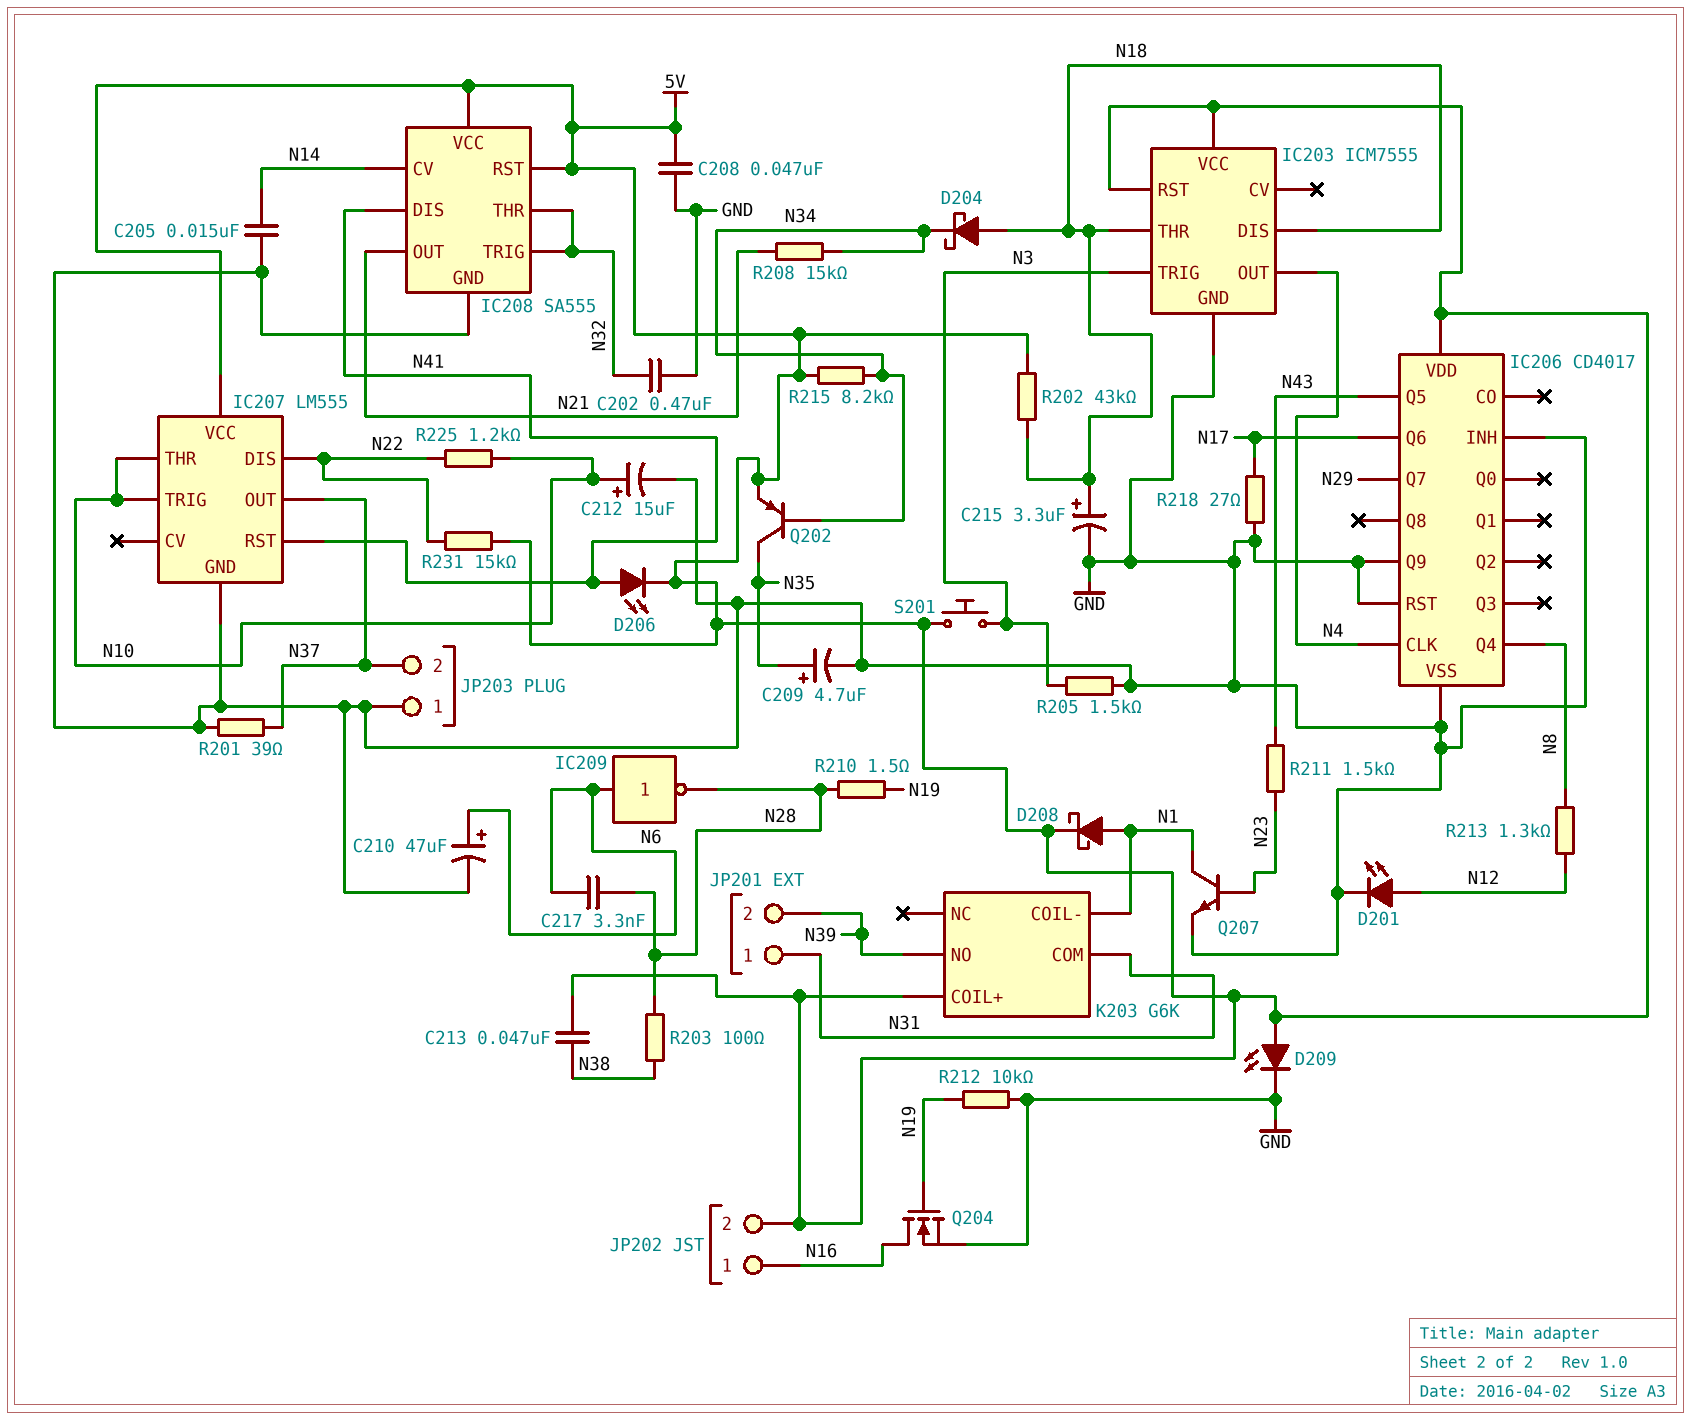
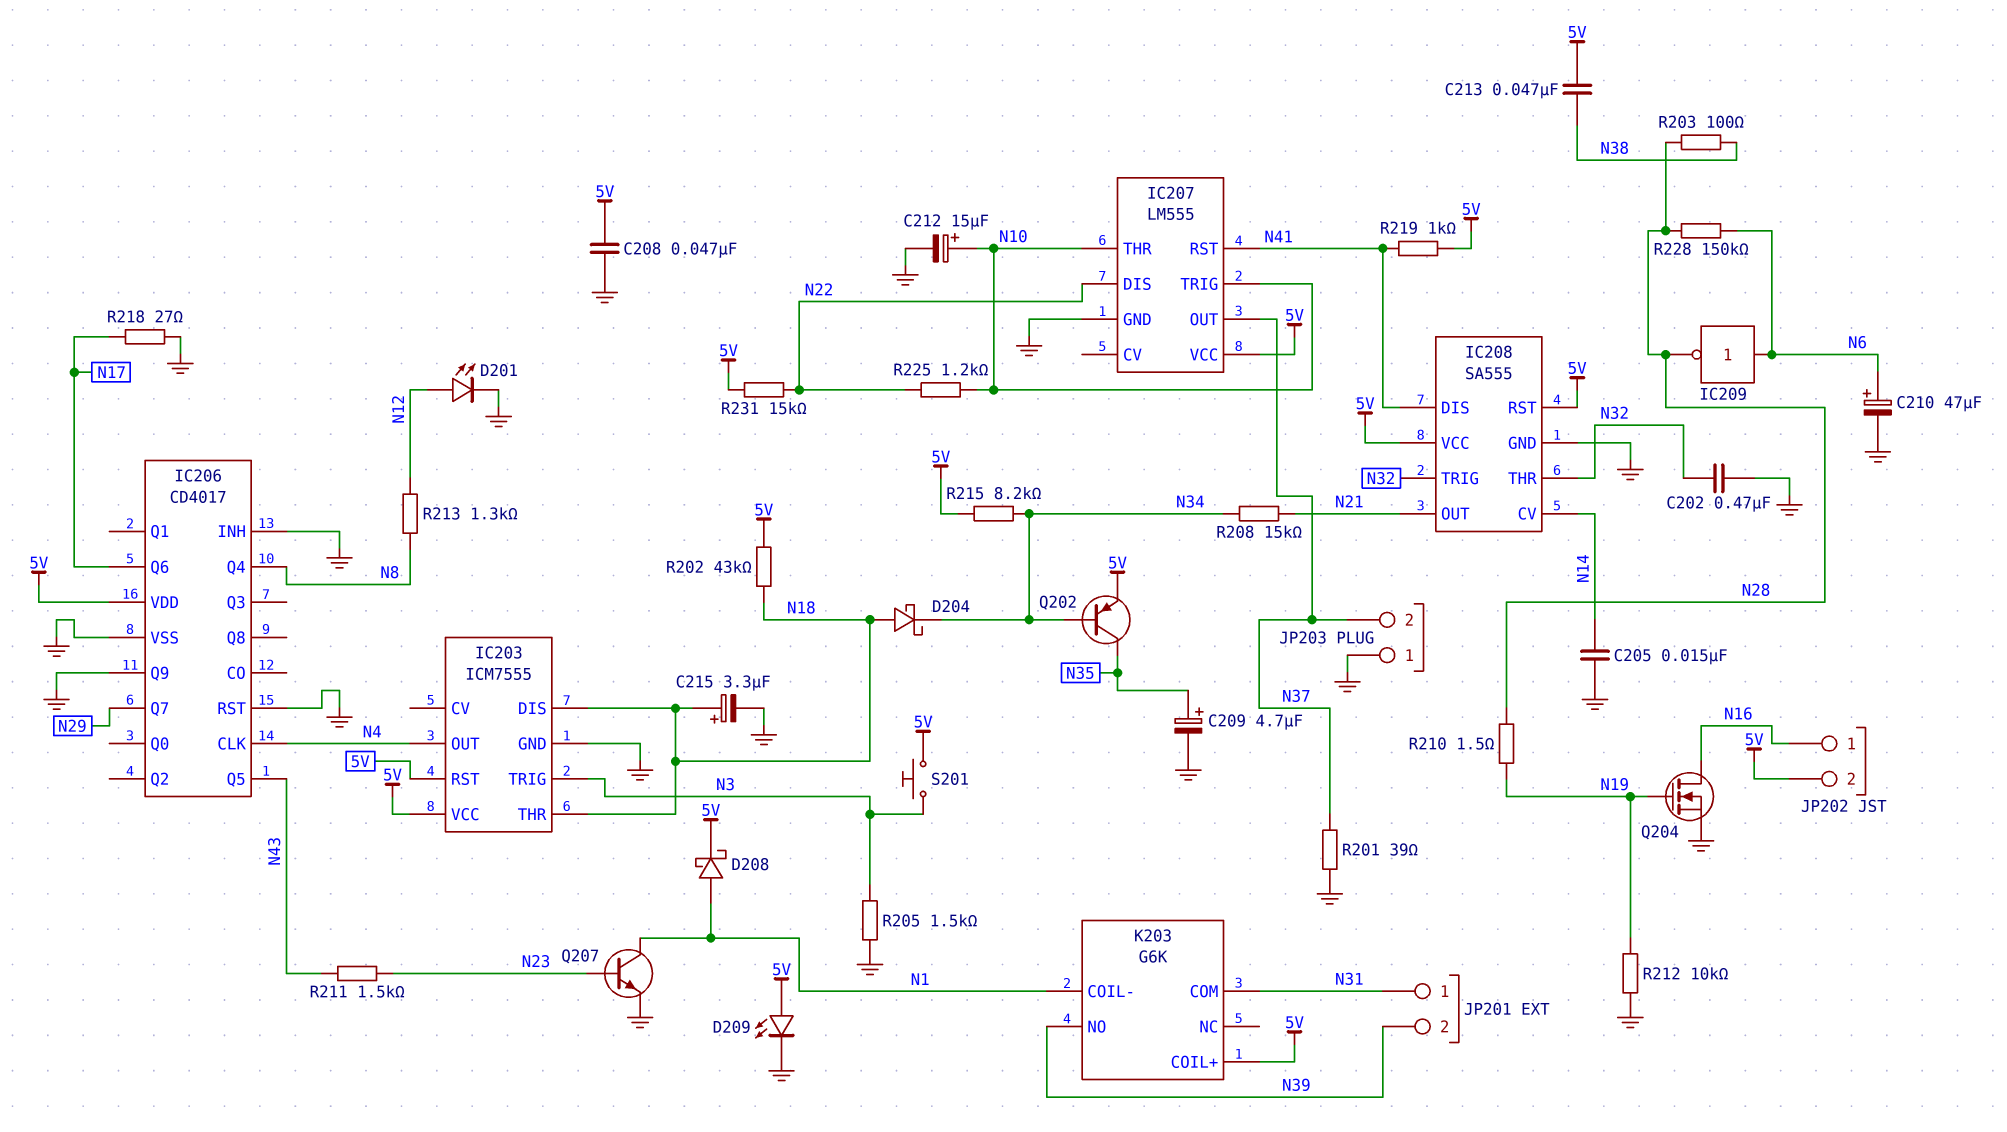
C217: 3.3nF (N6, N28) -> none
D206: LED (A N41, K 5V) -> none
R219: none -> 1k (5V, N41)
R228: none -> 150k (N6, N28)

